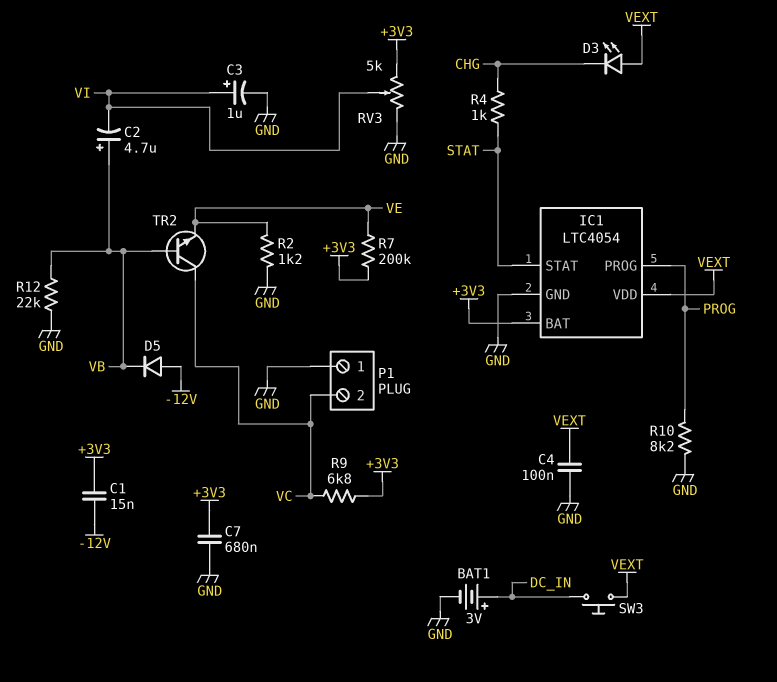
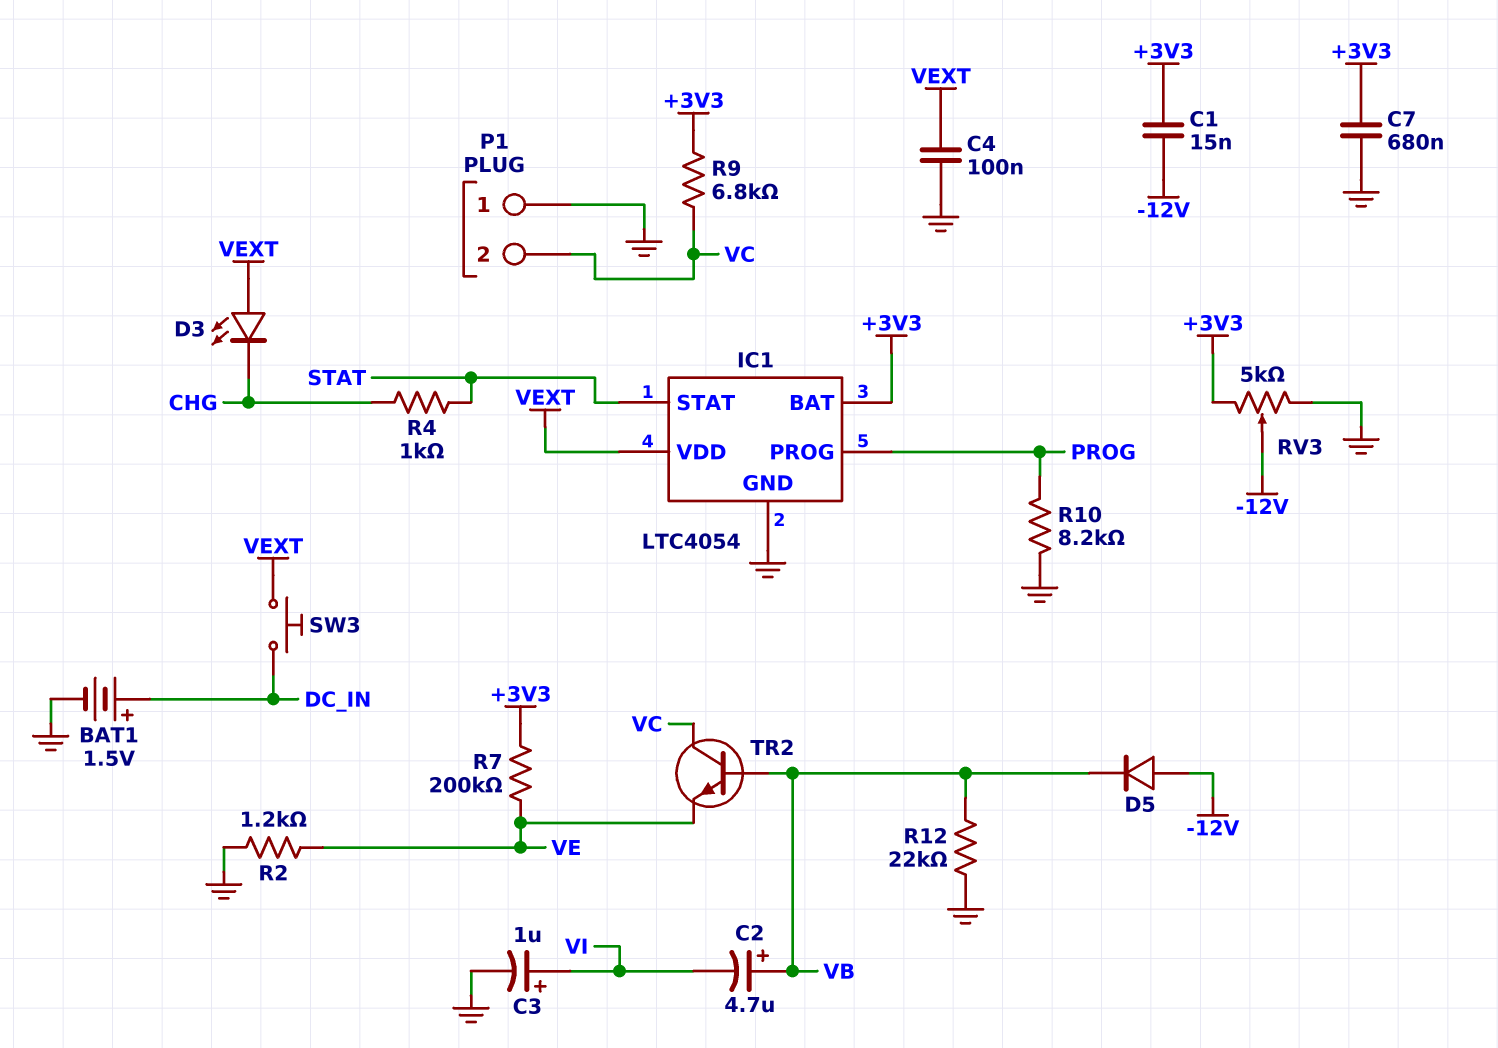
BAT1: 3V (plus DC_IN, minus GND) -> 1.5V (plus DC_IN, minus GND)
RV3: 5k (+3V3, GND, wiper VI) -> 5k (+3V3, GND, wiper -12V)

